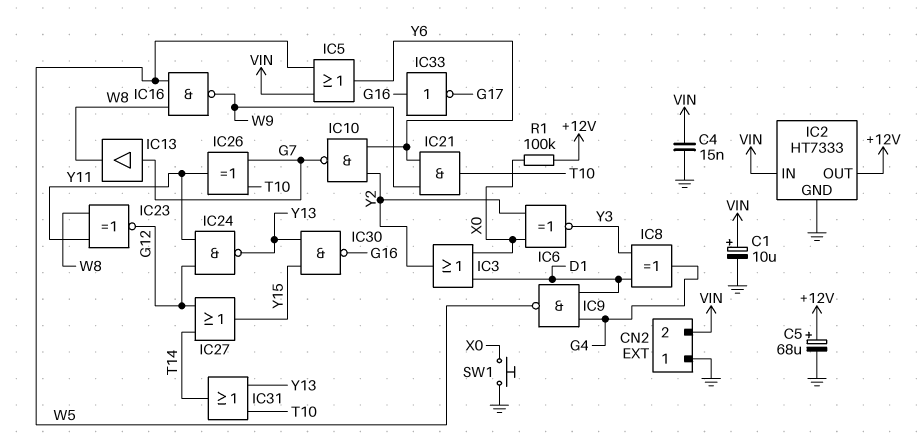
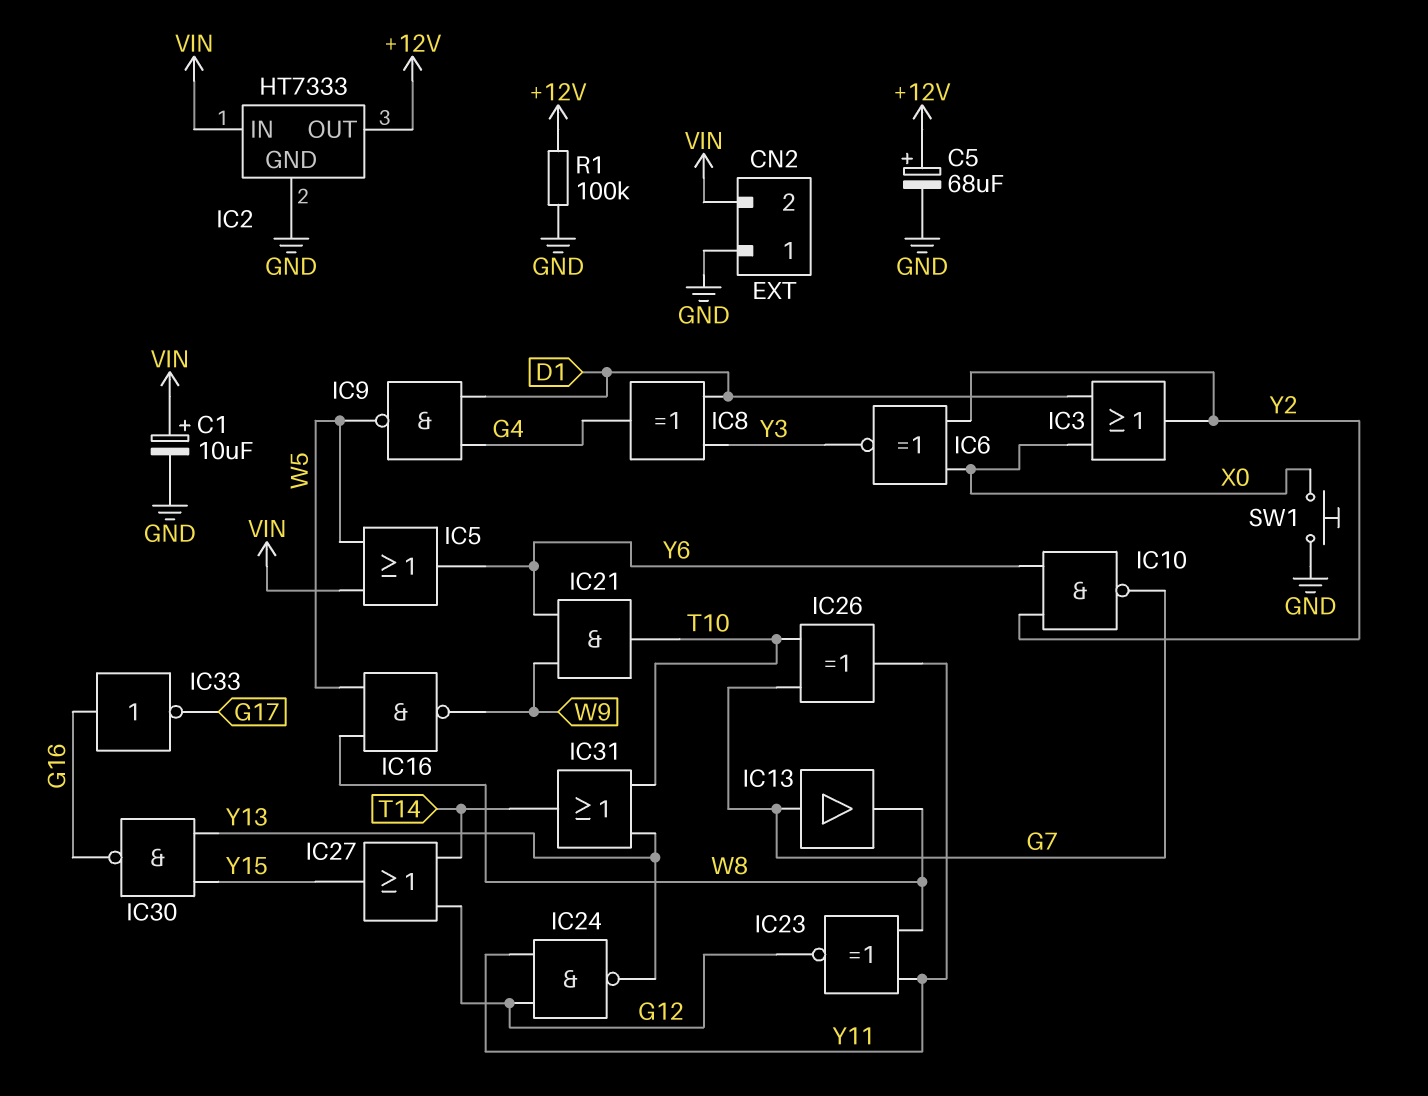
C4: 15nF (GND, VIN) -> none
R1: 100k (+12V, X0) -> 100k (+12V, GND)

